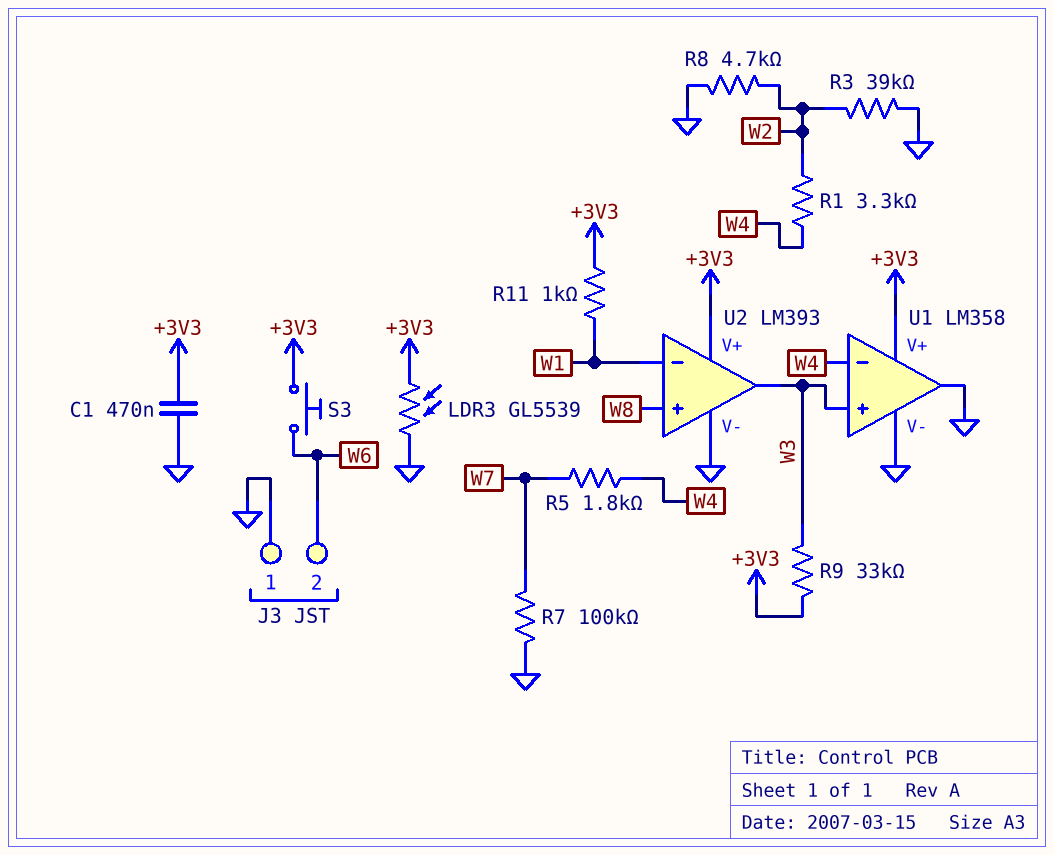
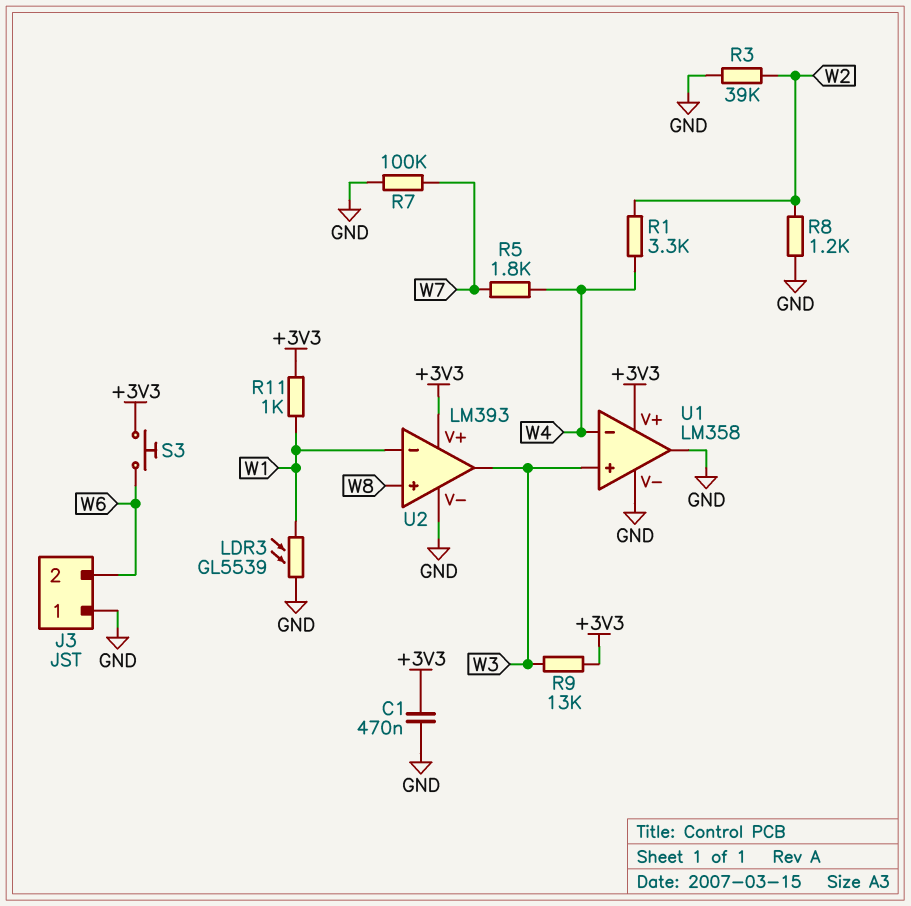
LDR3: GL5539 (+3V3, GND) -> GL5539 (GND, W1)
R8: 4.7k (GND, W2) -> 1.2k (GND, W2)
R9: 33k (+3V3, W3) -> 13k (+3V3, W3)

